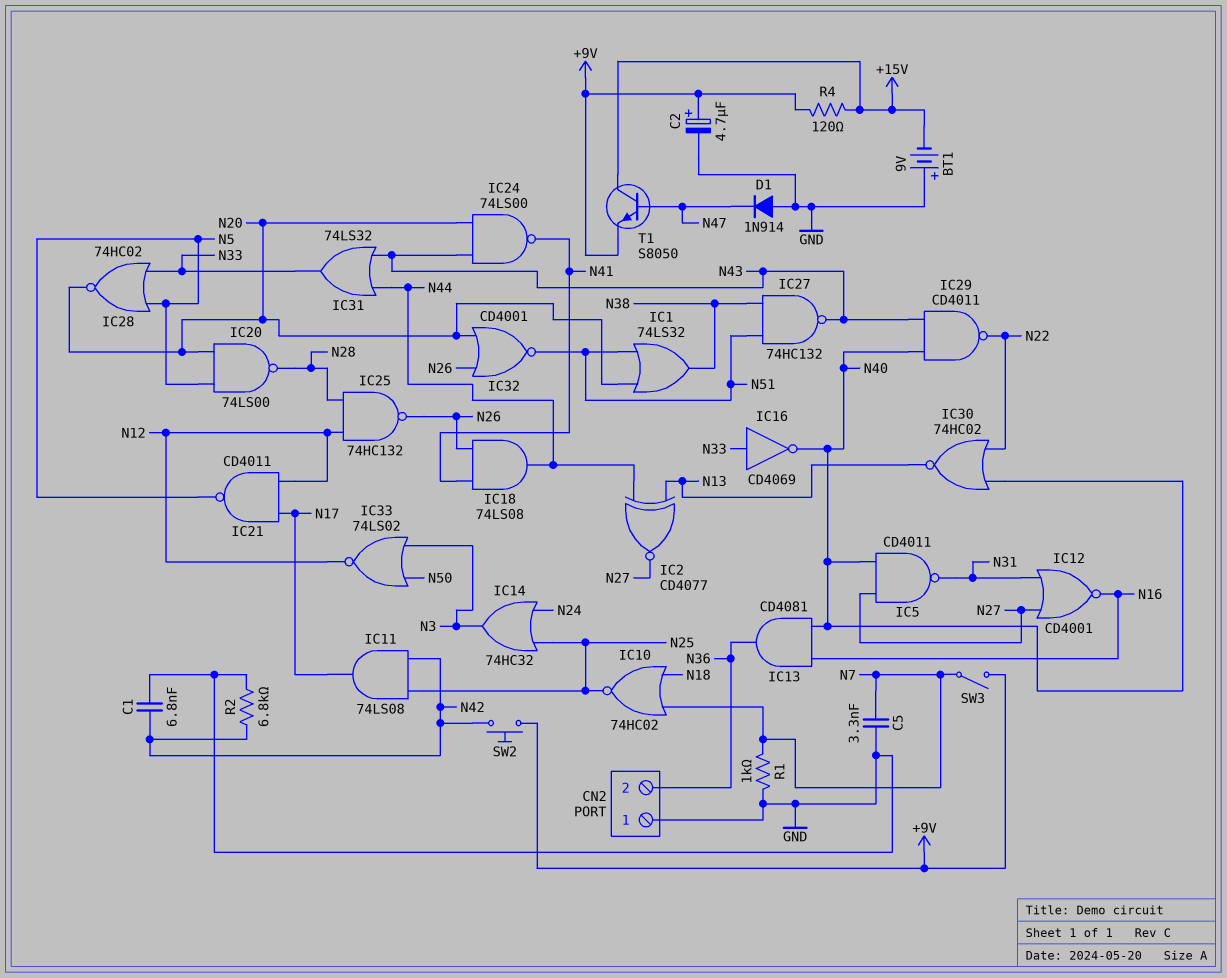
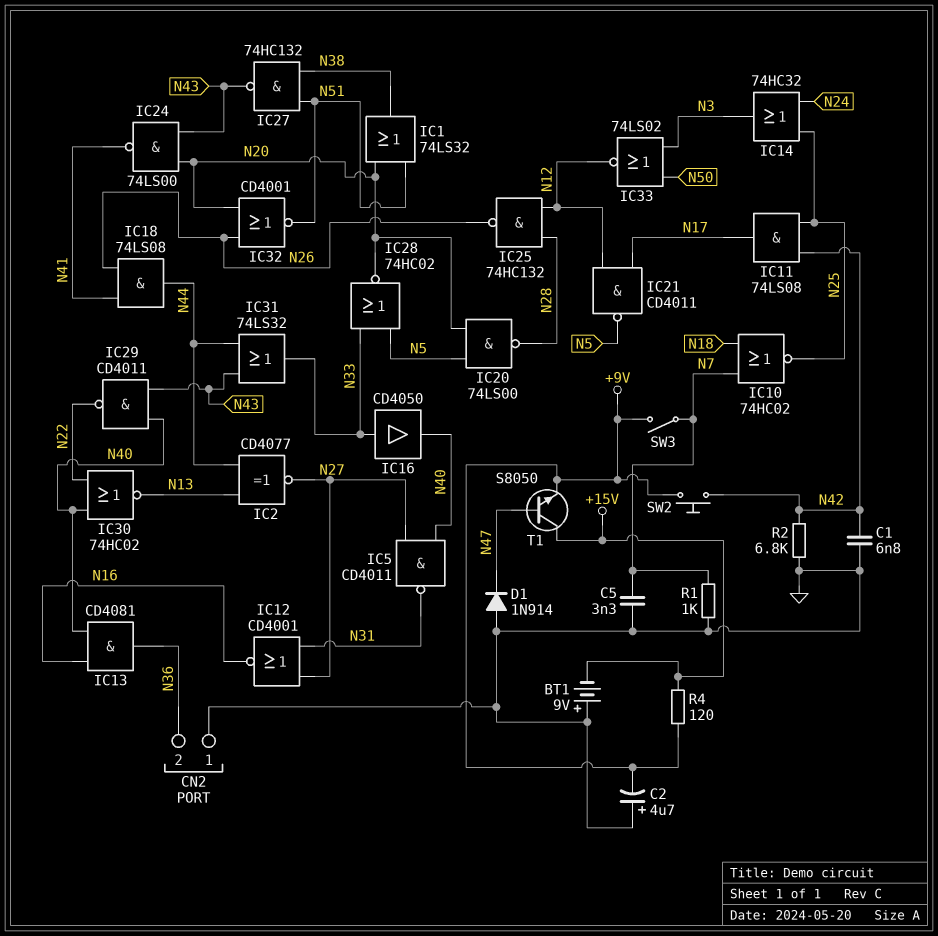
C2: 4.7uF (plus +9V, minus GND) -> 4.7uF (plus GND, minus +9V)
IC16: NOT CD4069 (in N33, out N40) -> buffer CD4050 (in N33, out N40)

